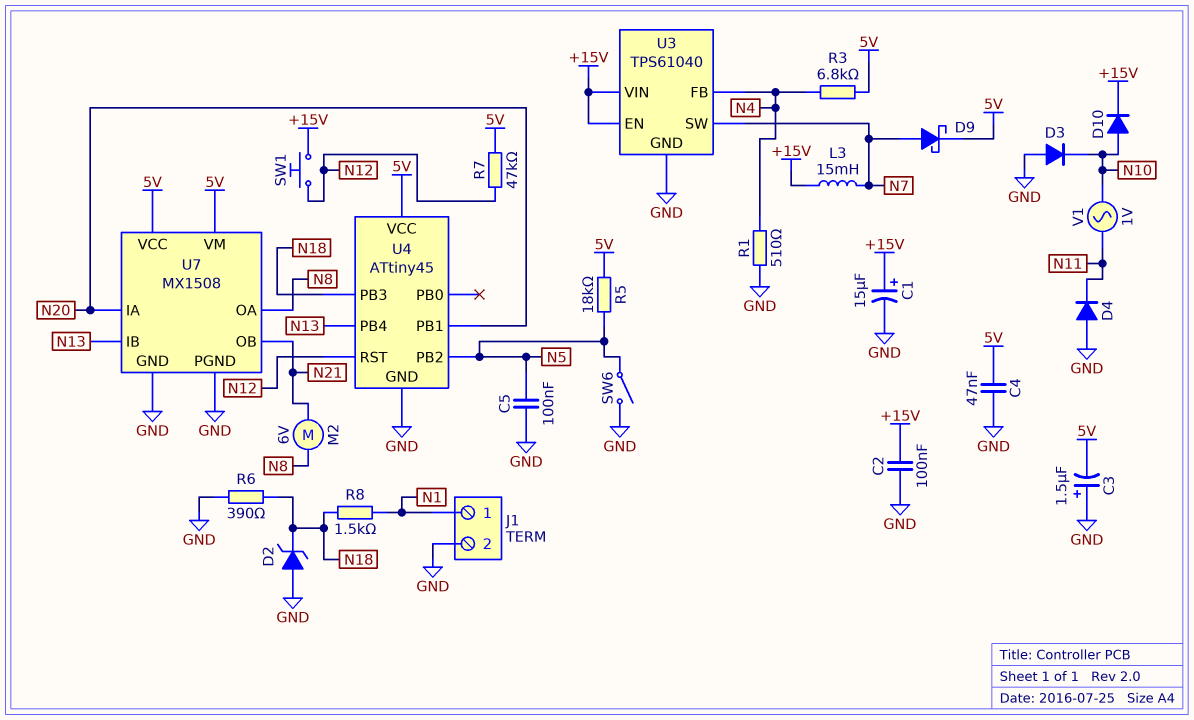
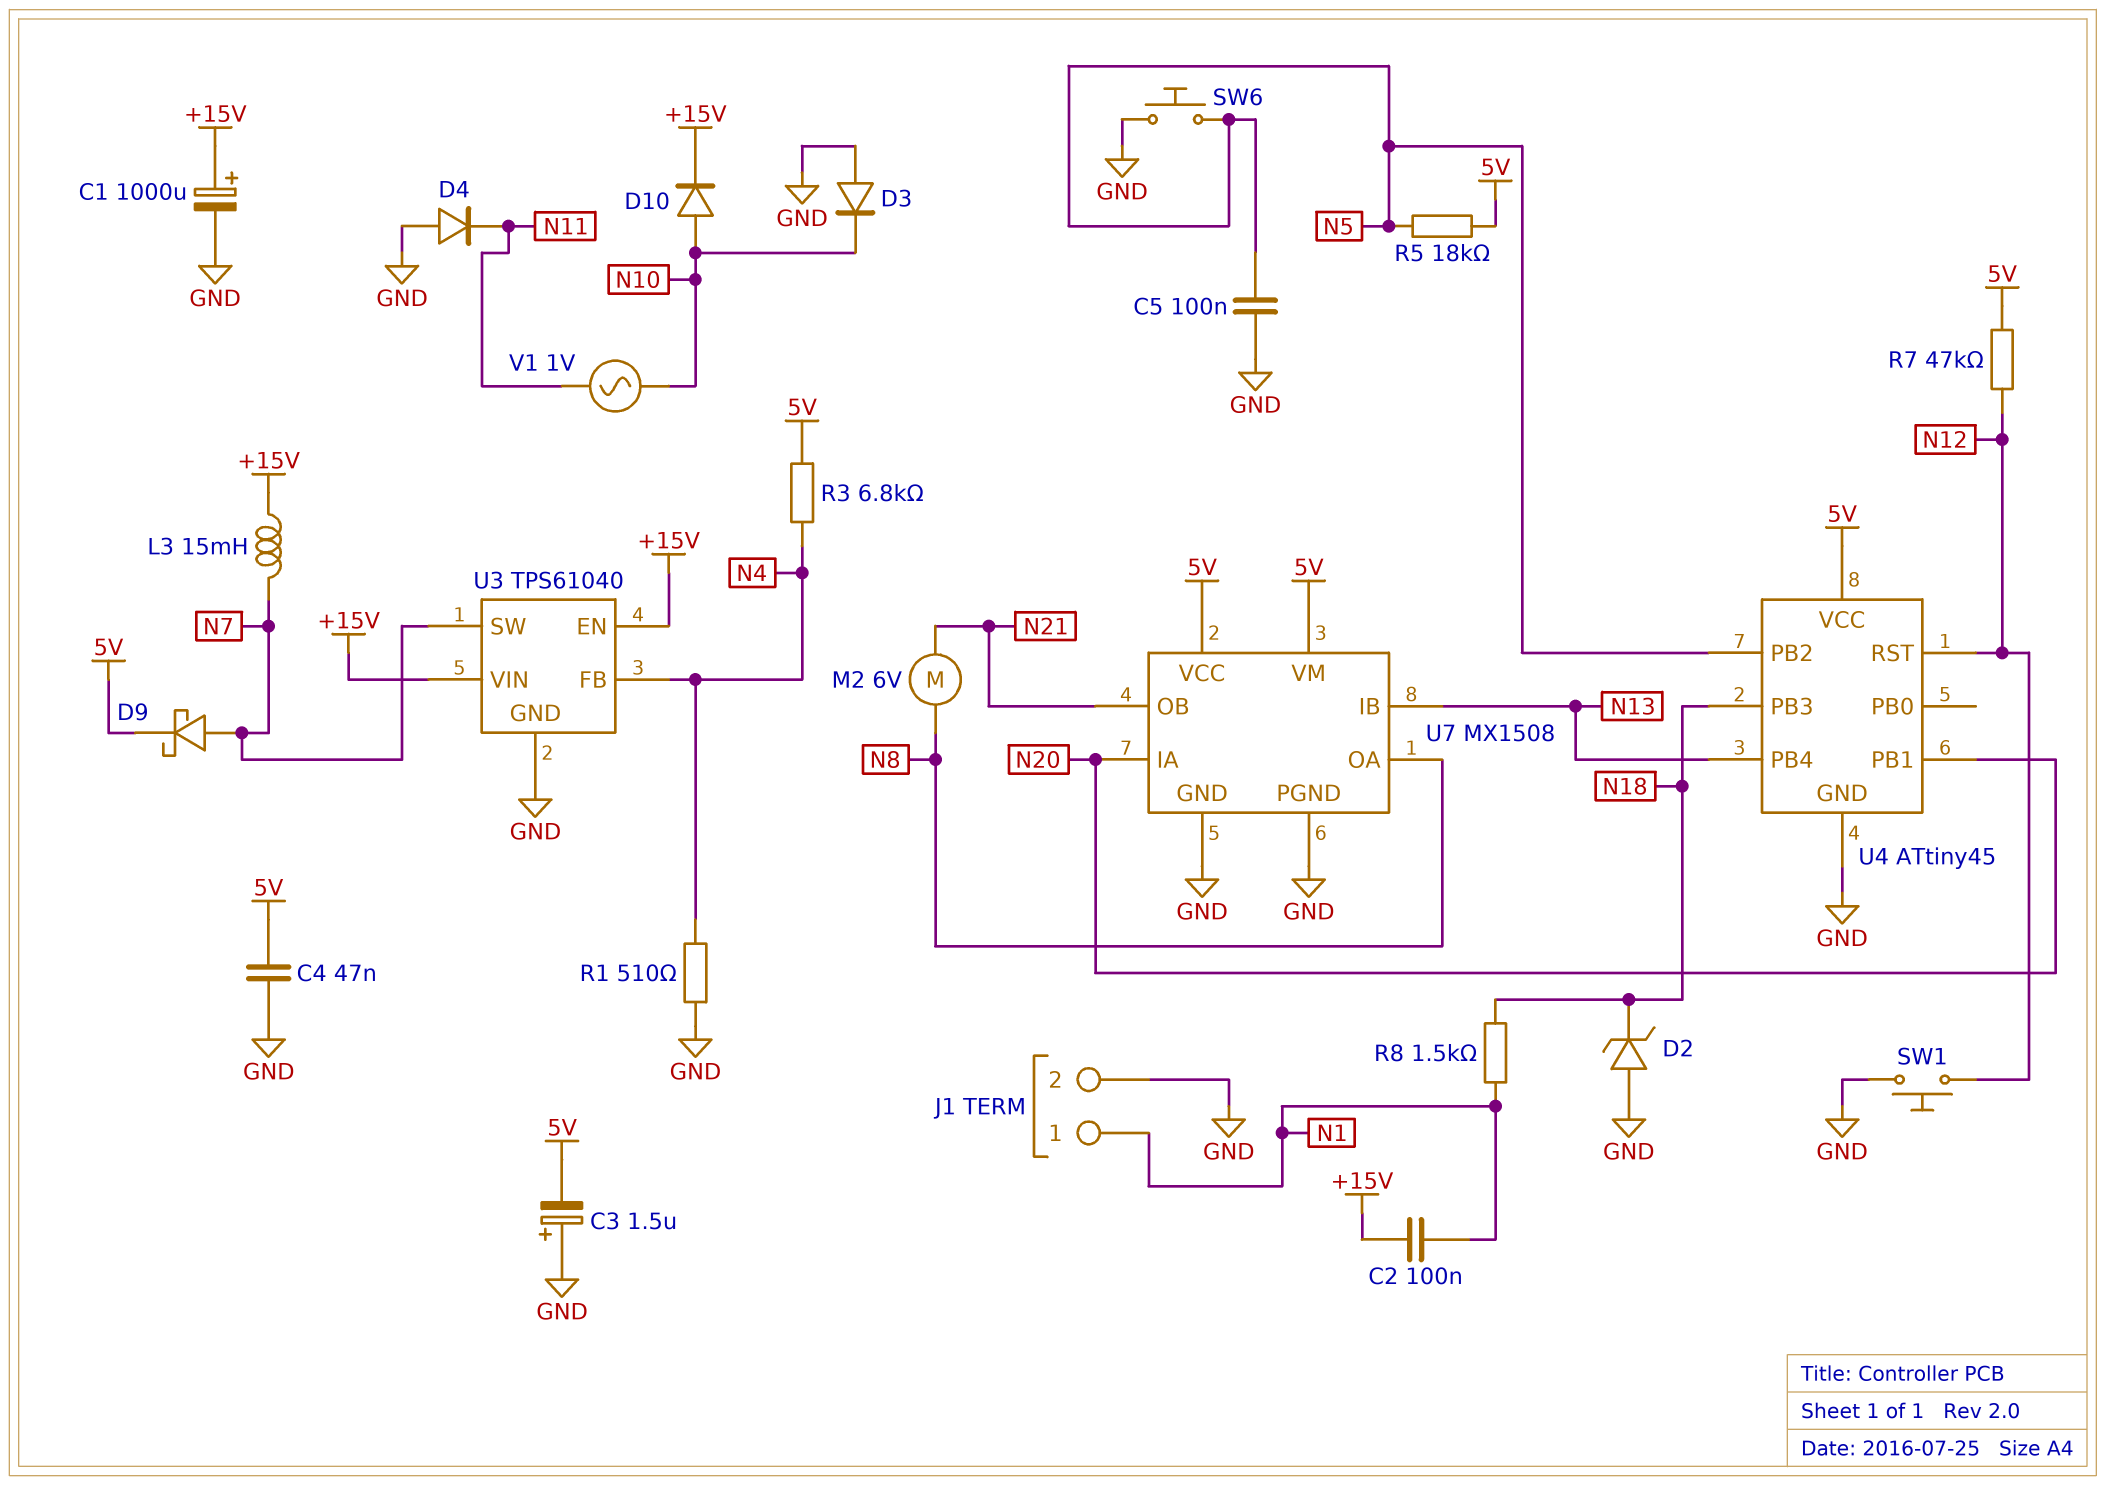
C1: 15uF (plus +15V, minus GND) -> 1000uF (plus +15V, minus GND)
C2: 100nF (+15V, GND) -> 100nF (+15V, N1)
R6: 390 (GND, N18) -> none
SW1: button (+15V, N12) -> button (GND, N12)
SW6: switch (GND, N5) -> button (GND, N5)

